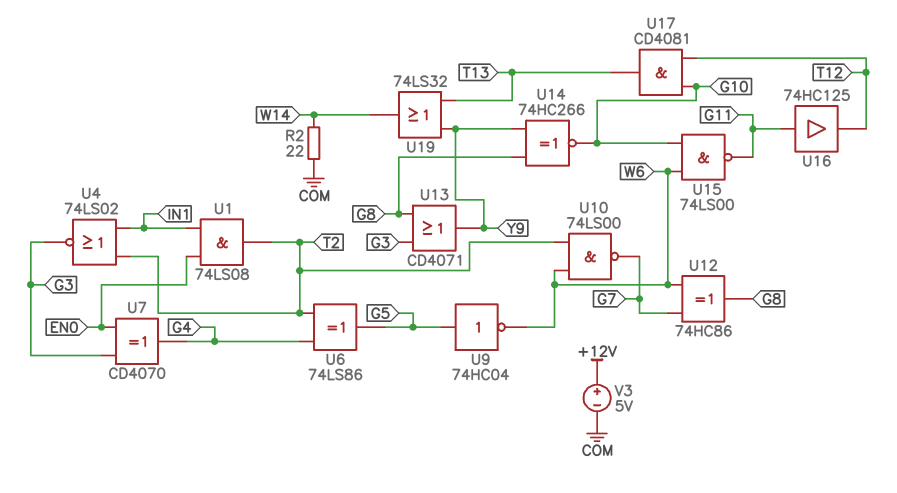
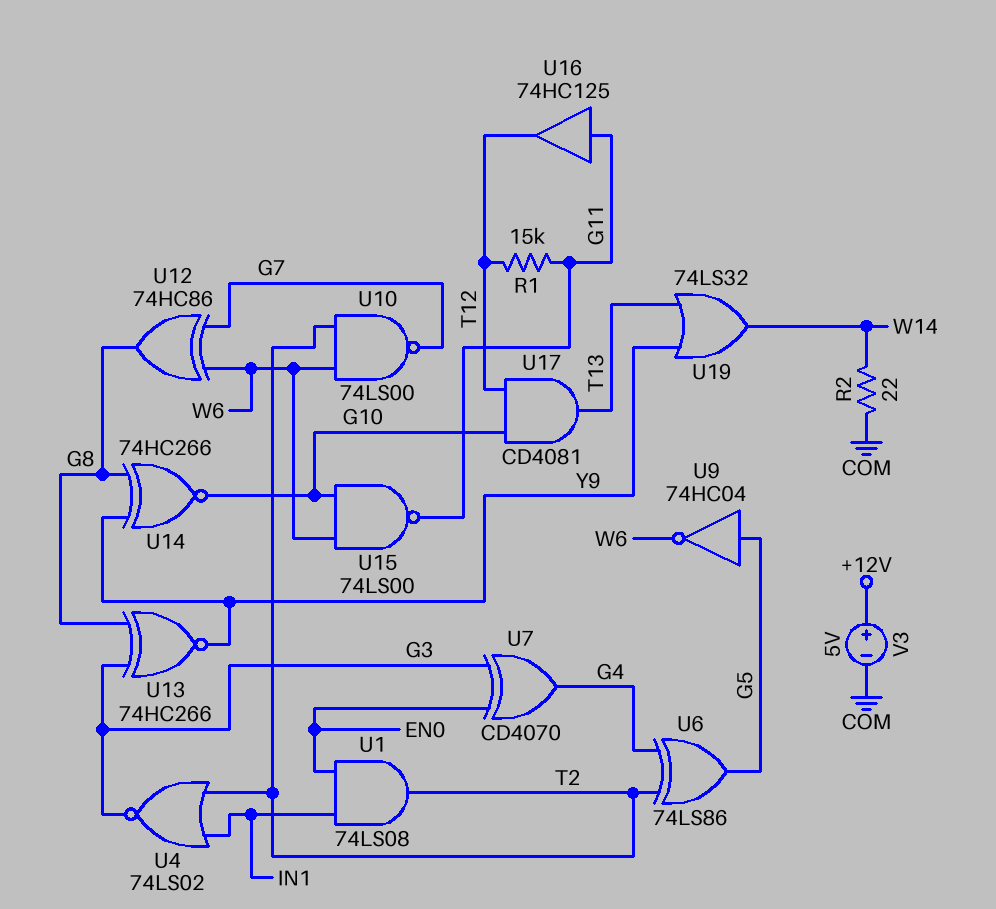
R1: none -> 15k (G11, T12)
U13: OR CD4071 (in G3, in G8, out Y9) -> XNOR 74HC266 (in G3, in G8, out Y9)

